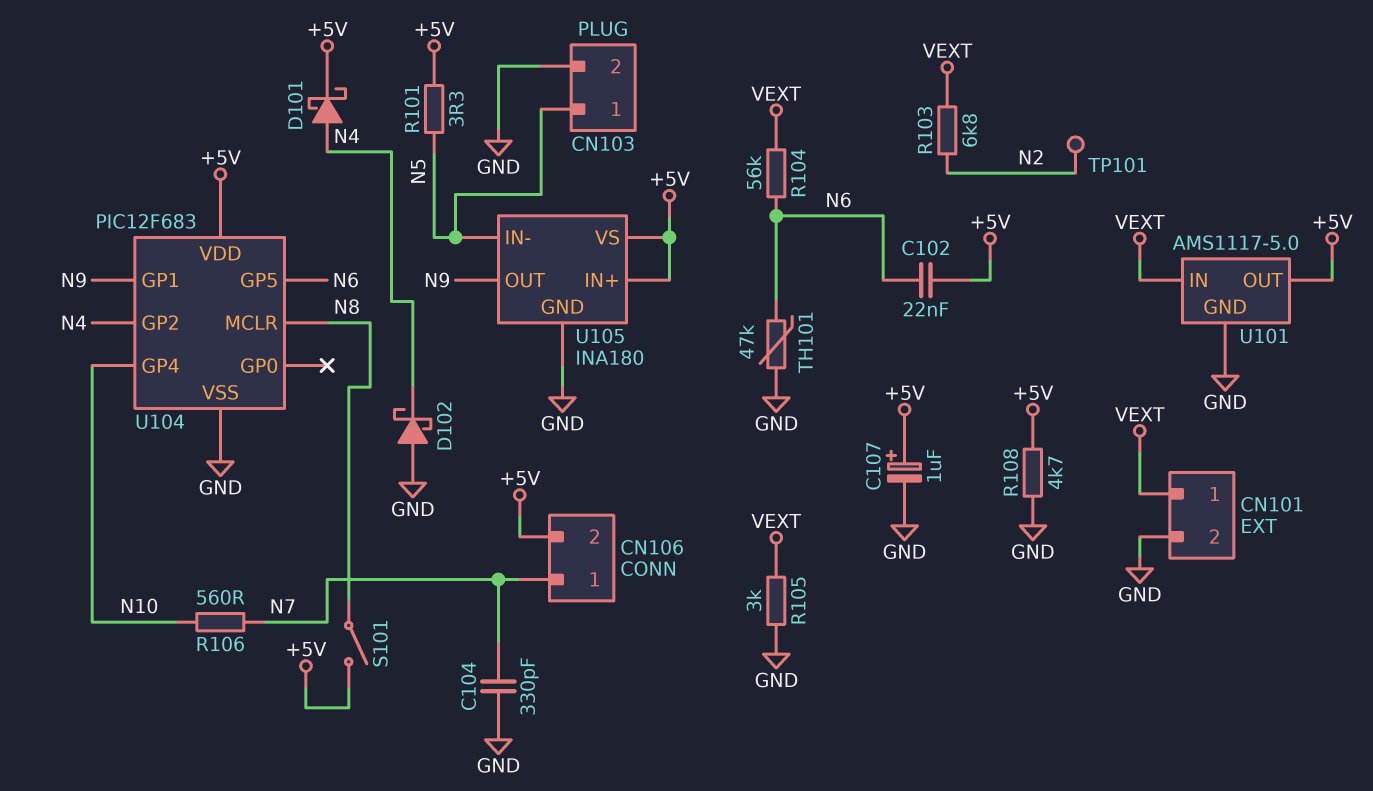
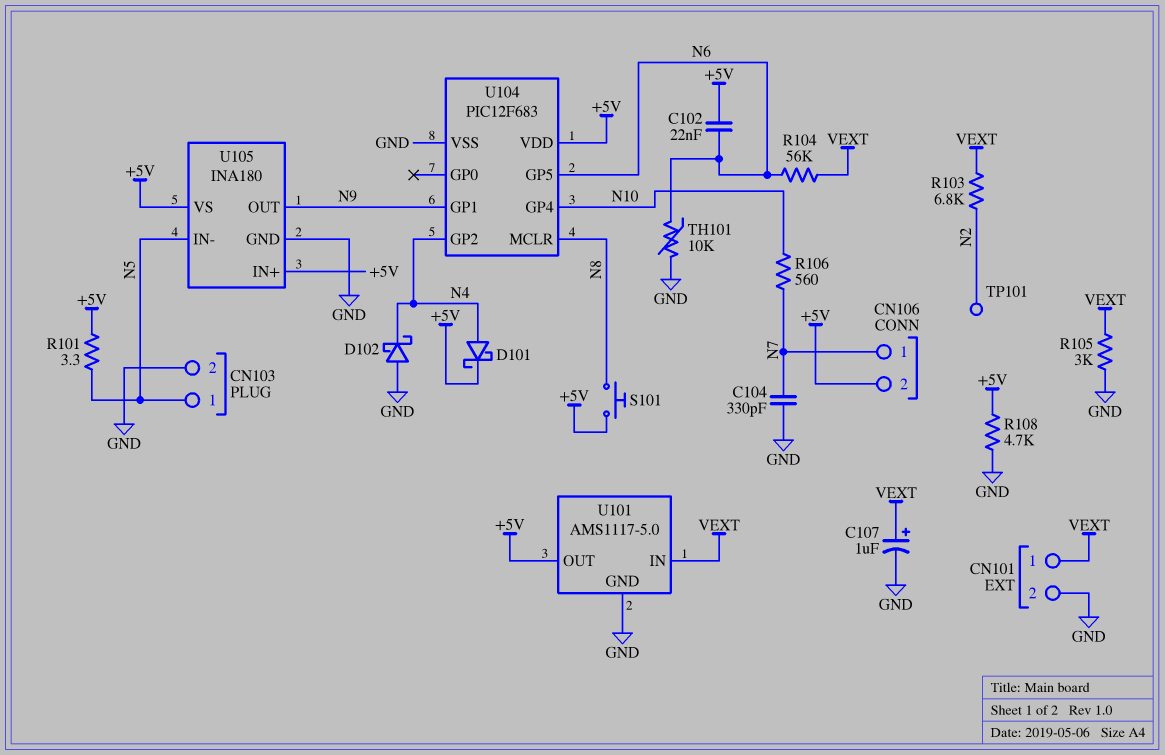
C107: 1uF (plus +5V, minus GND) -> 1uF (plus VEXT, minus GND)
S101: switch (+5V, N8) -> button (+5V, N8)
TH101: 47k (GND, N6) -> 10k (GND, N6)

